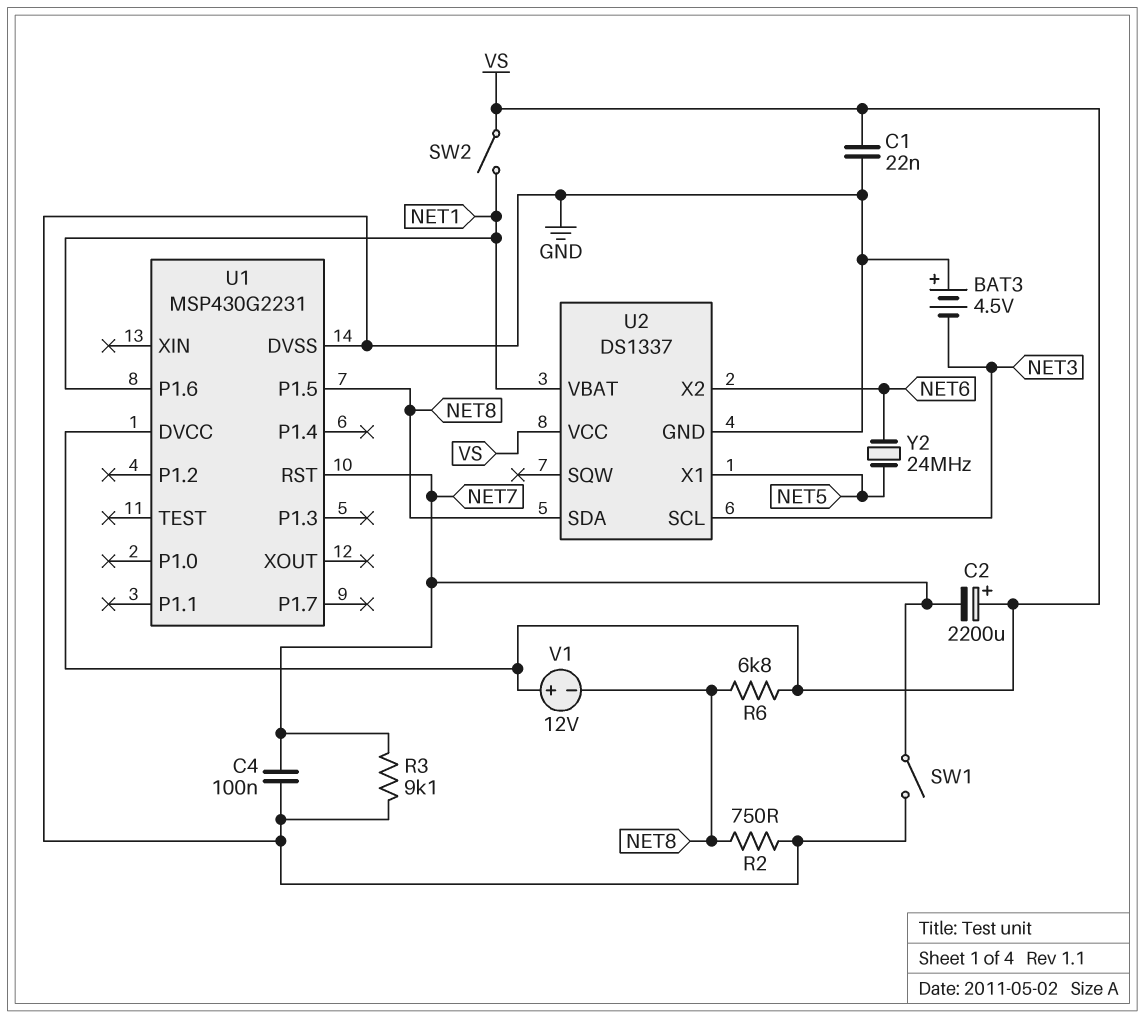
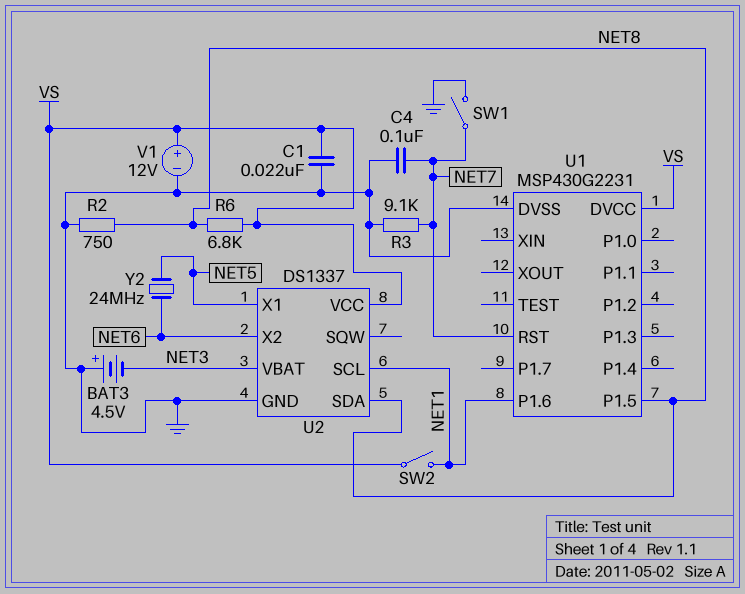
C2: 2200uF (plus VS, minus NET7) -> none
U2 pin SCL: NET3 -> NET1
U2 pin VBAT: NET1 -> NET3
V1: 12V (plus VS, minus NET8) -> 12V (plus VS, minus GND)

